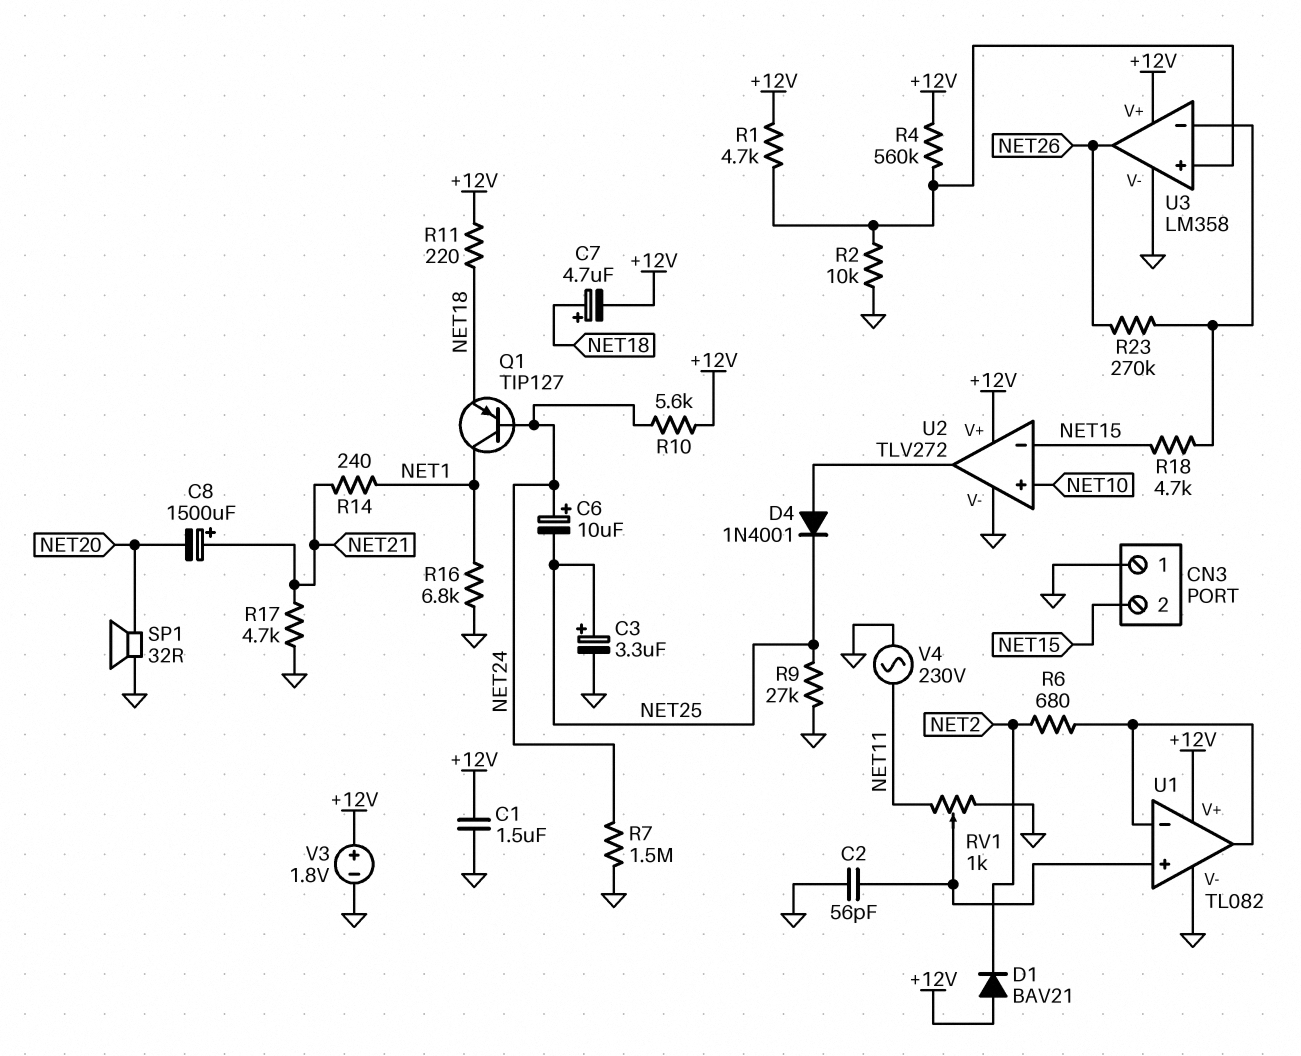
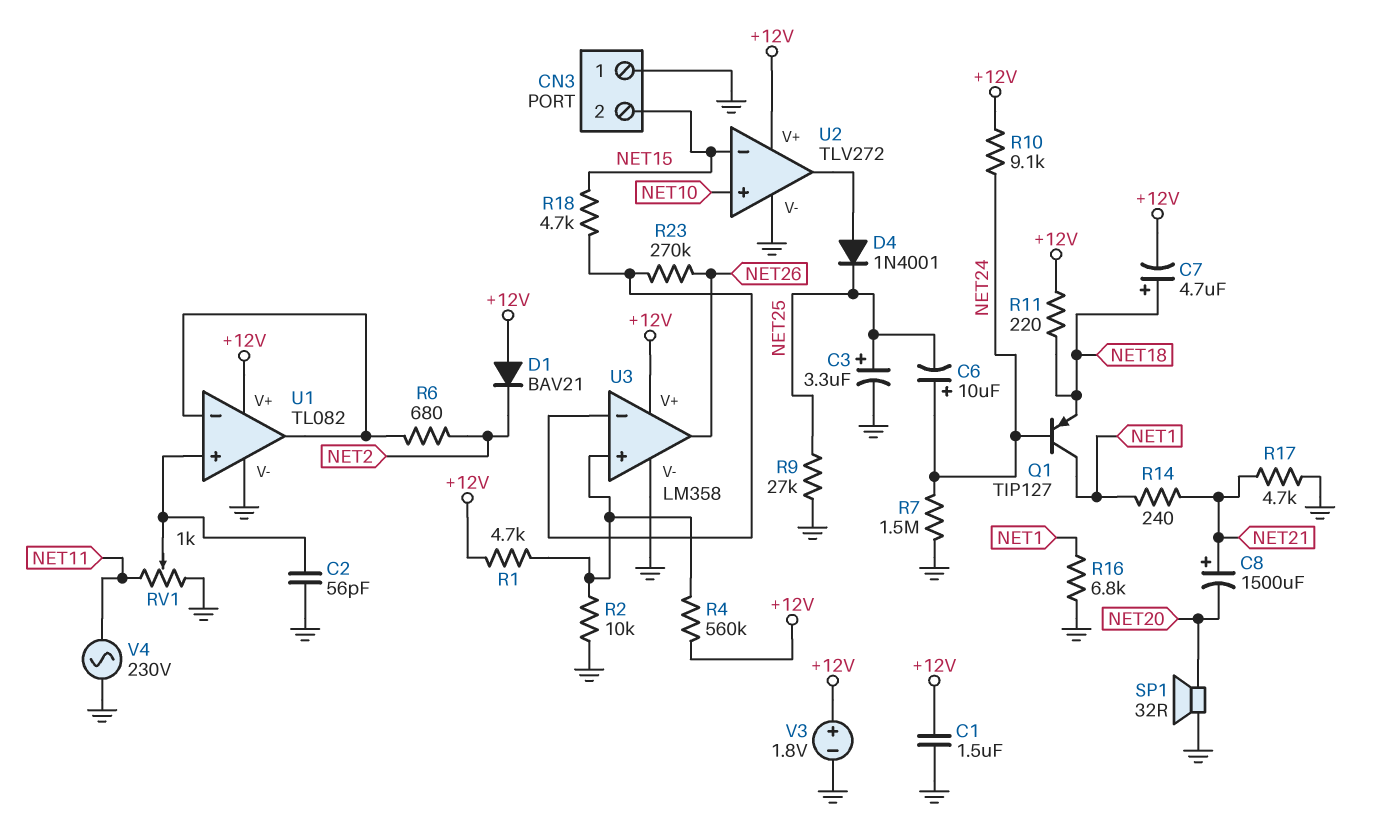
R10: 5.6k (+12V, NET24) -> 9.1k (+12V, NET24)

